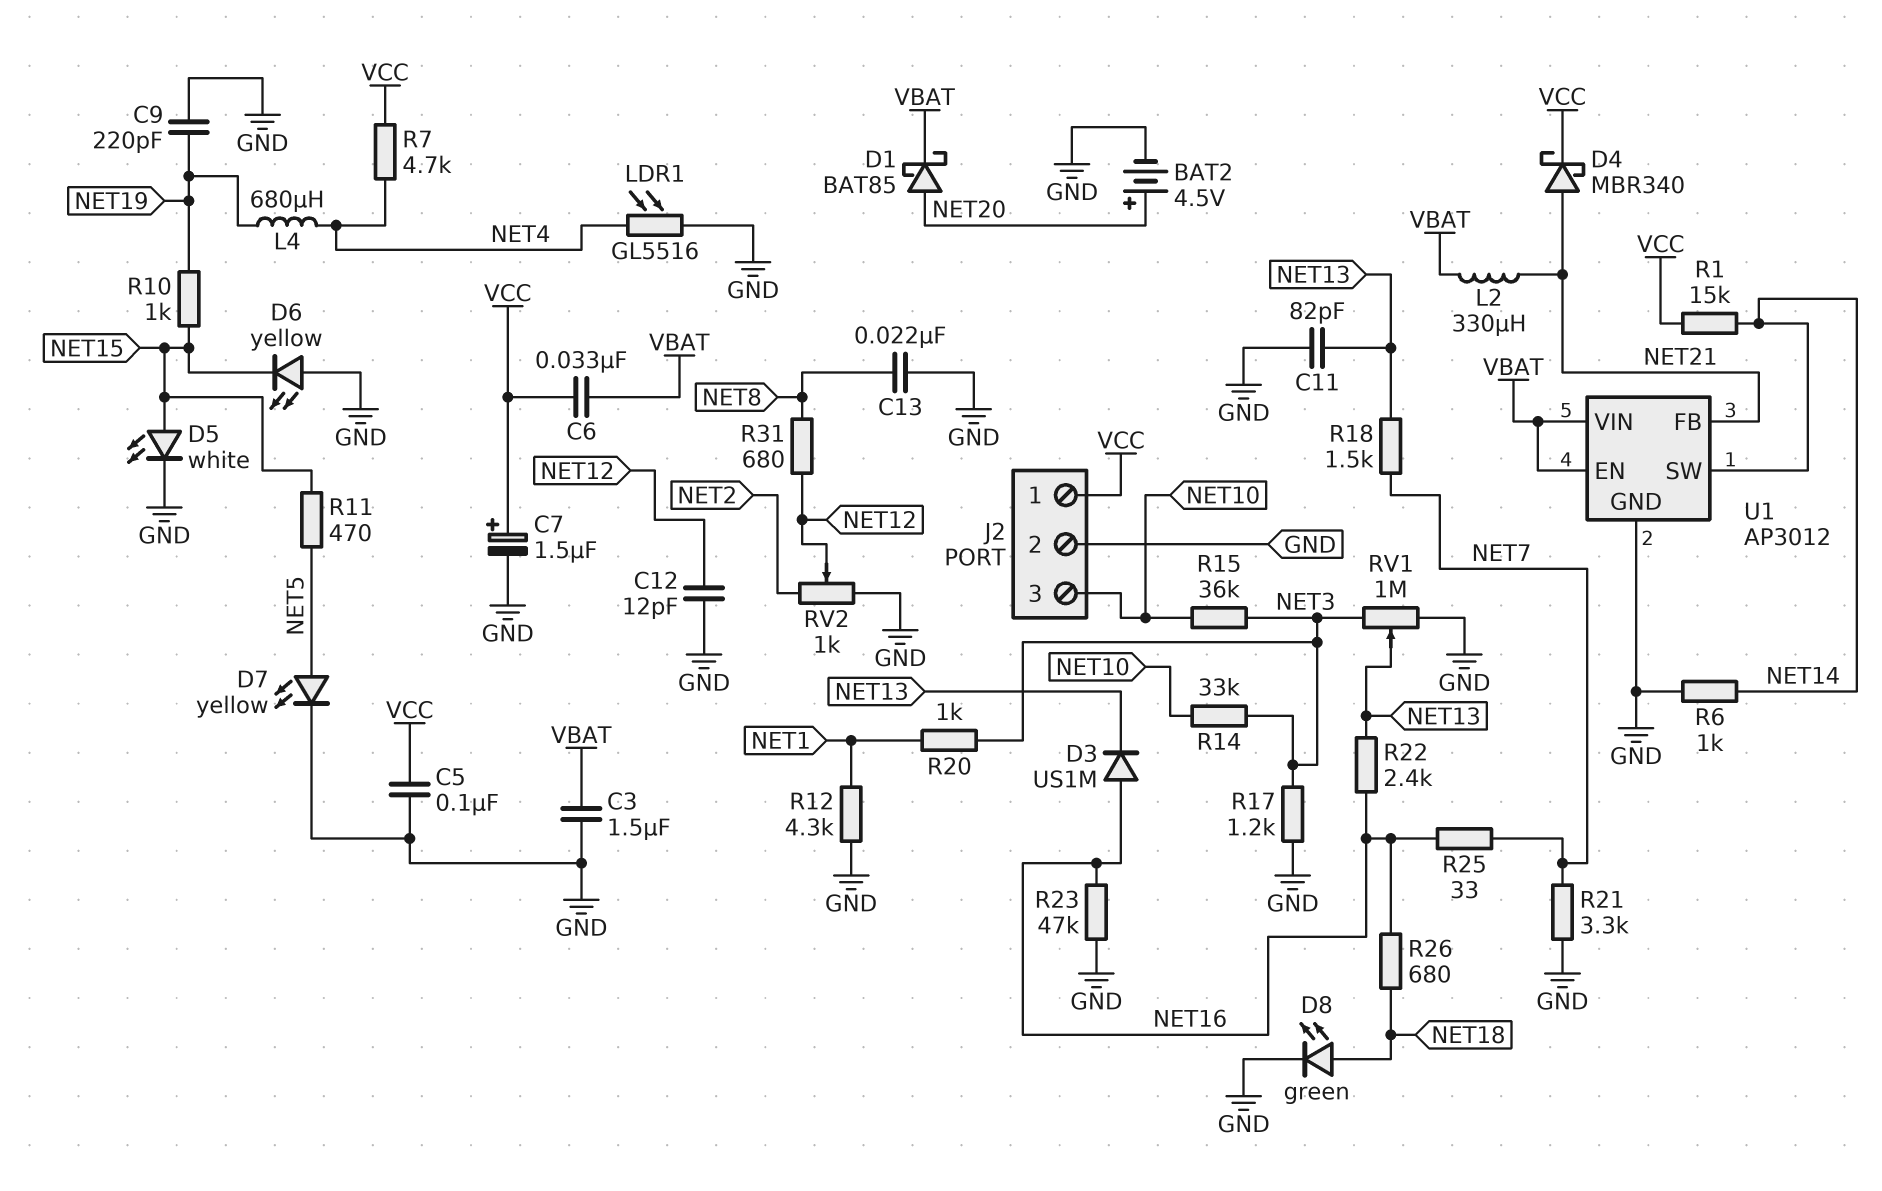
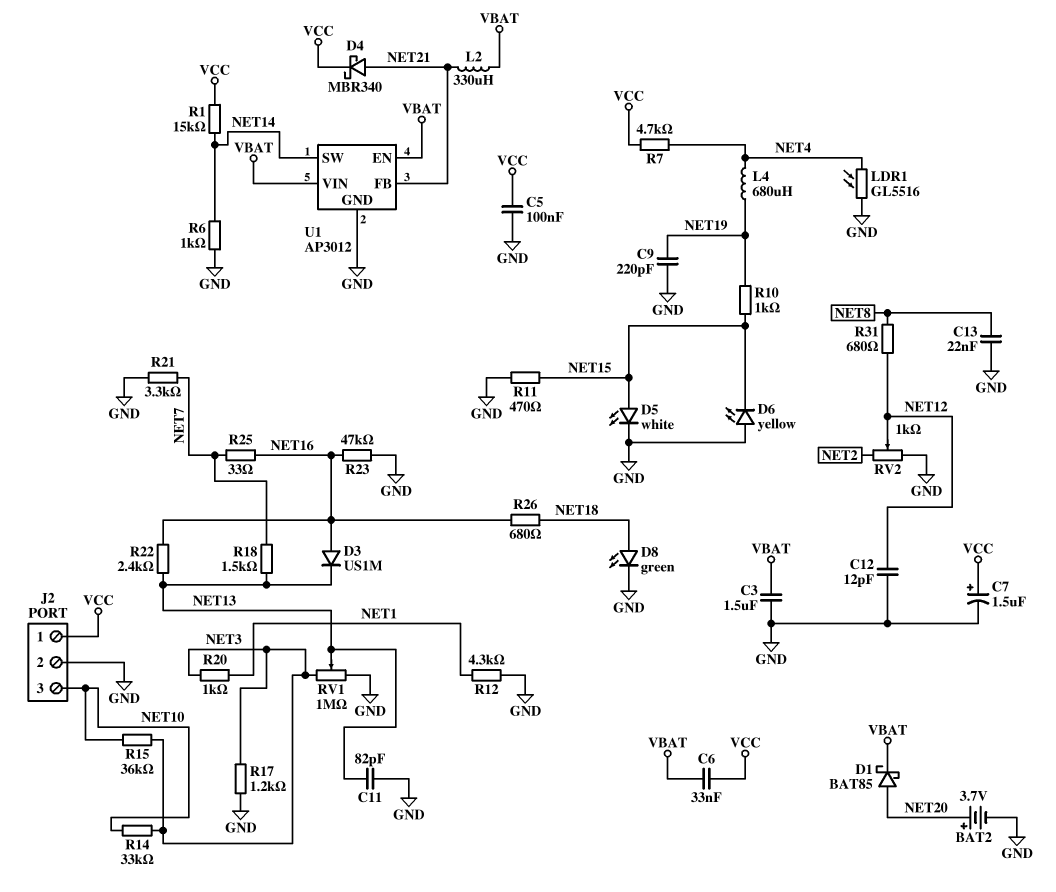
BAT2: 4.5V (plus NET20, minus GND) -> 3.7V (plus NET20, minus GND)
D7: LED yellow (A NET5, K GND) -> none
R11: 470 (NET5, NET15) -> 470 (GND, NET15)

